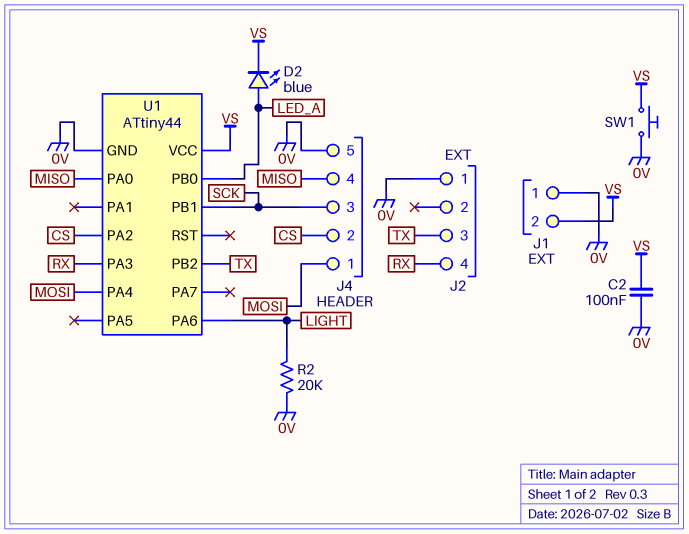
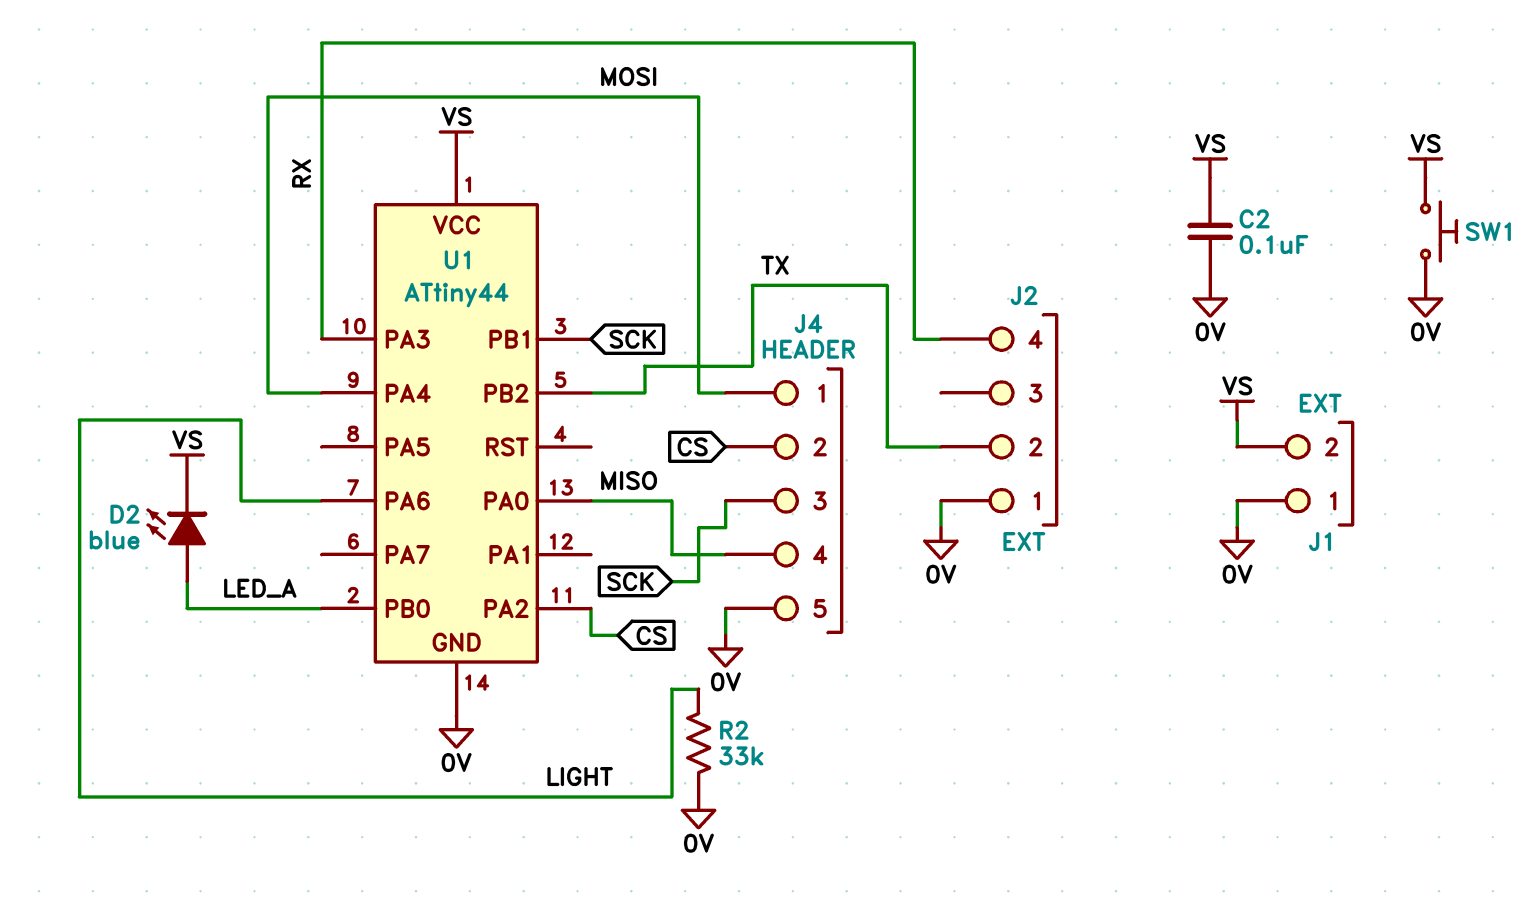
J2 pin 2: none -> TX
J2 pin 3: TX -> none
R2: 20k (0V, LIGHT) -> 33k (0V, LIGHT)

